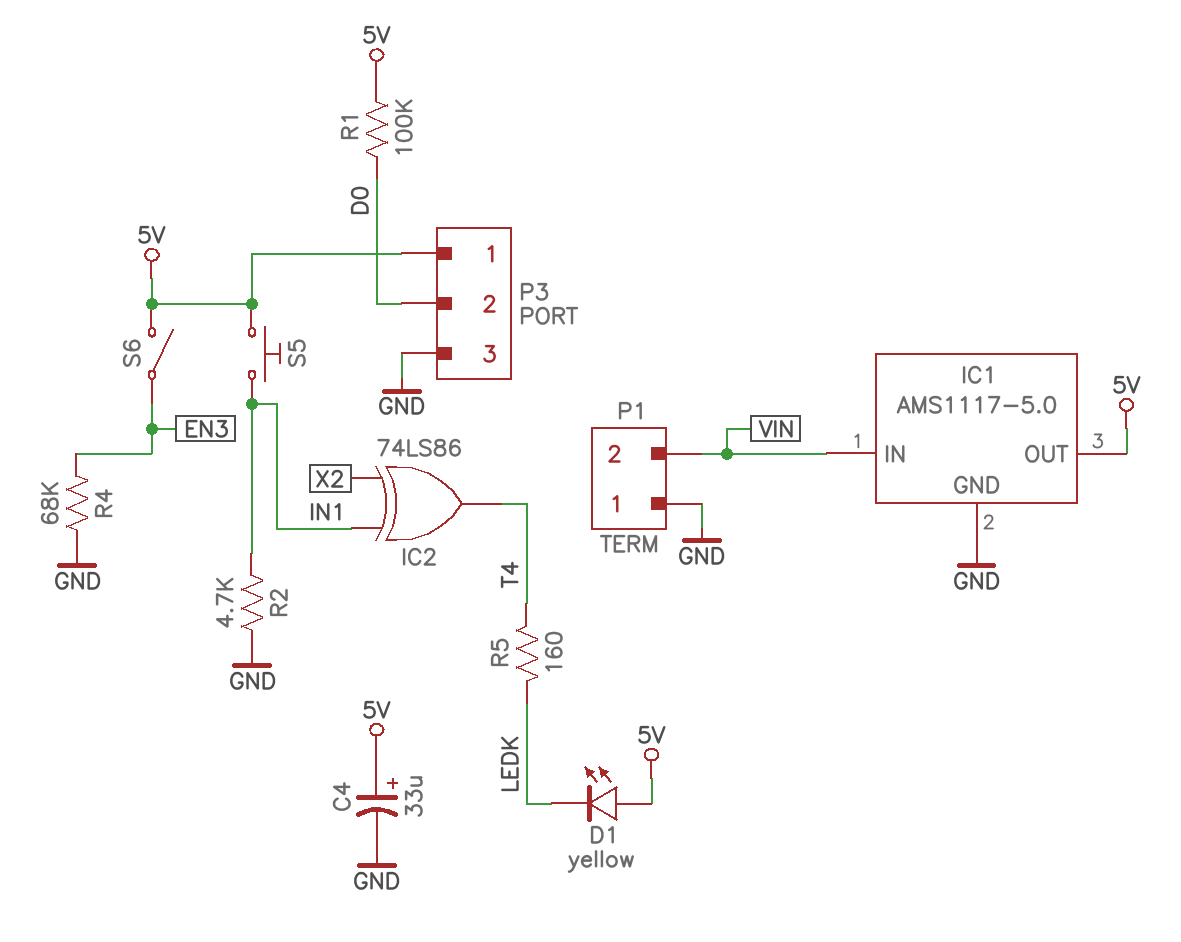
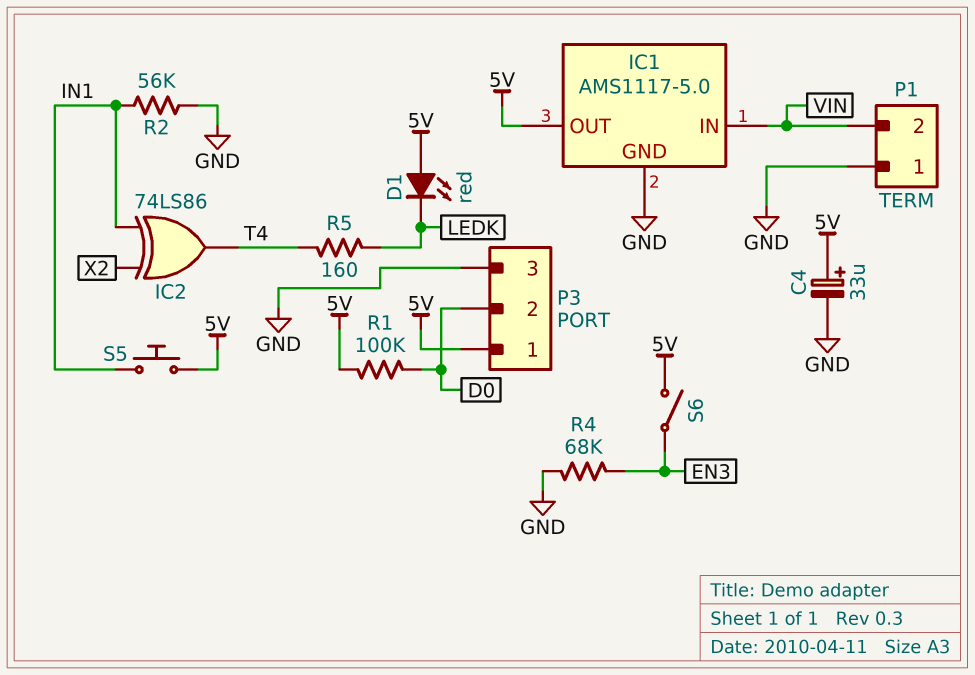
D1: LED yellow (A 5V, K LEDK) -> LED red (A 5V, K LEDK)
R2: 4.7k (GND, IN1) -> 56k (GND, IN1)

